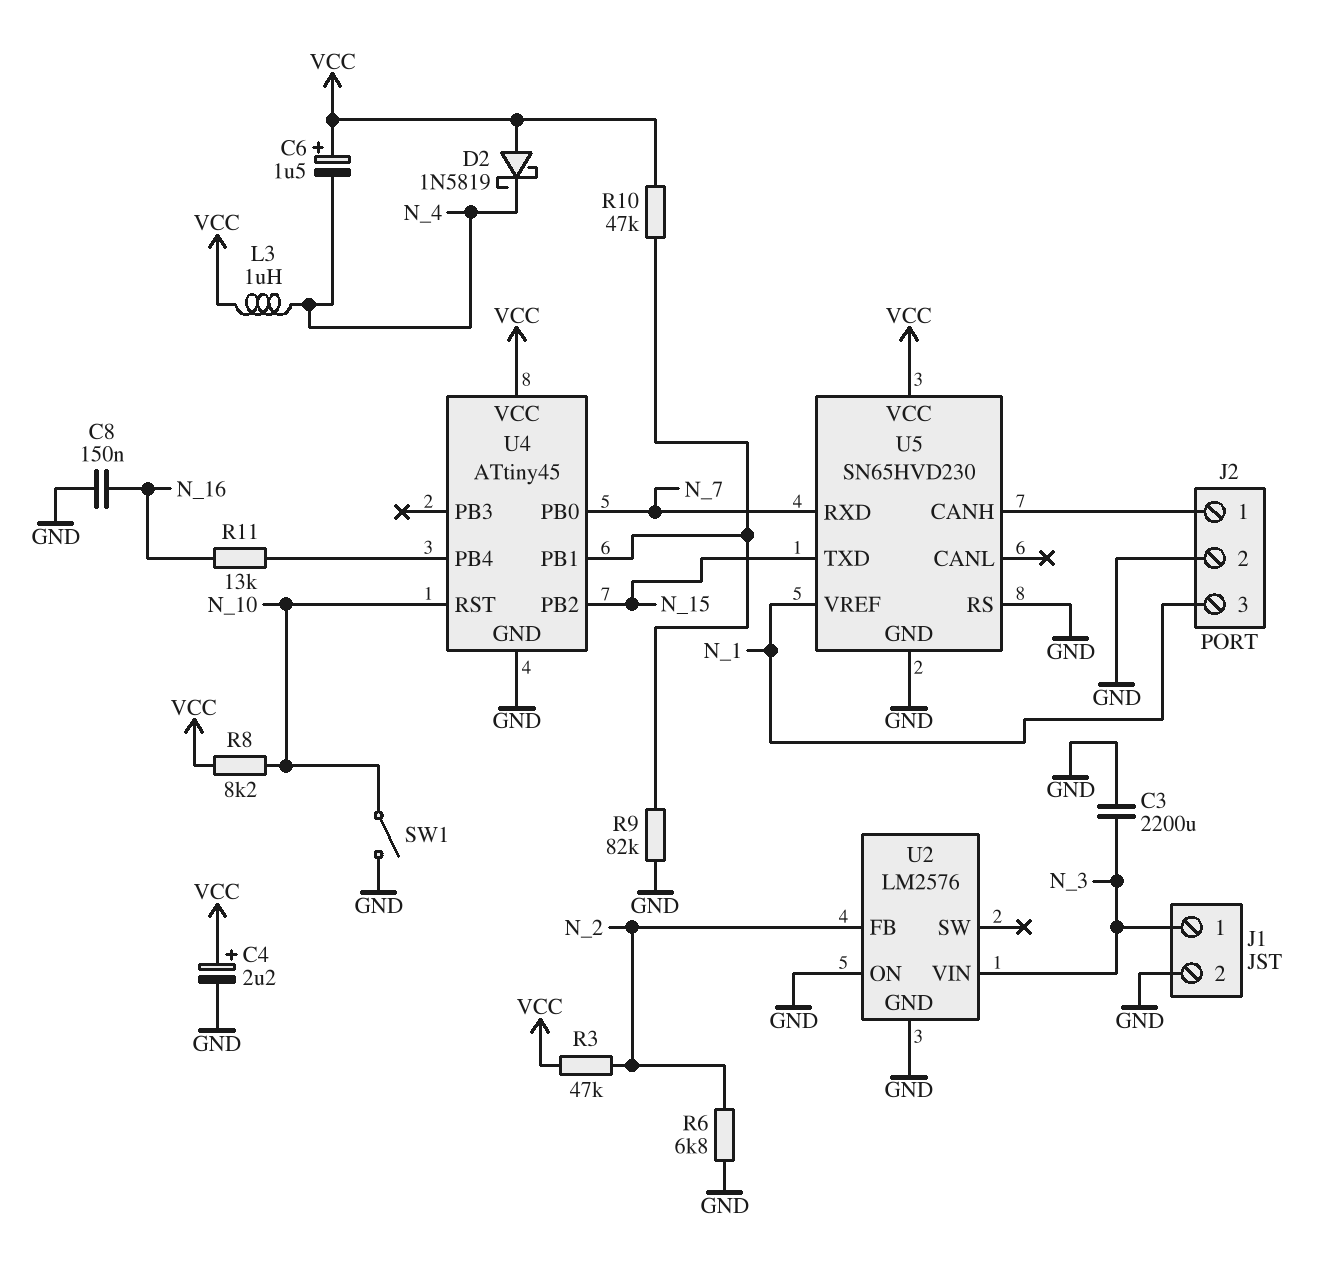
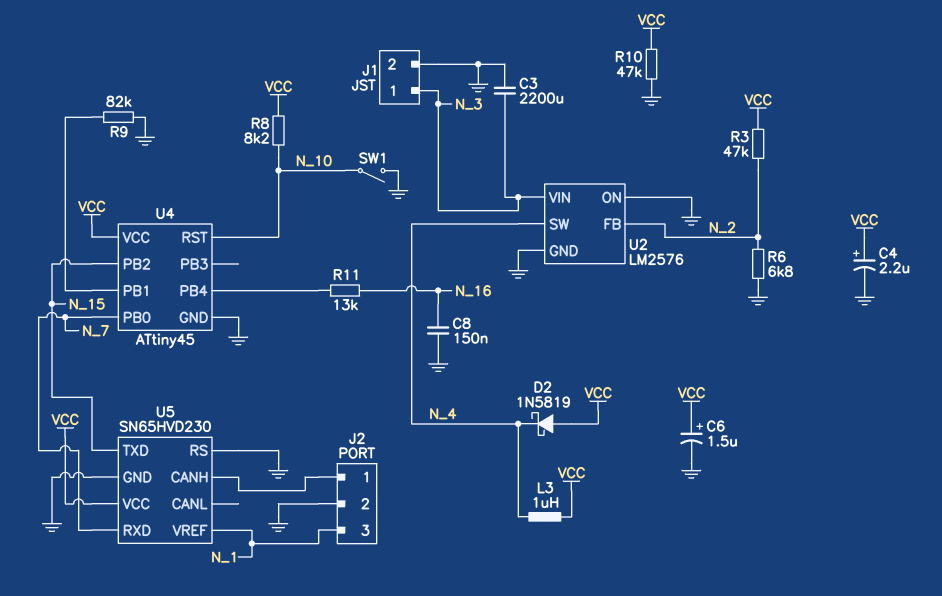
C6: 1.5uF (plus VCC, minus N_4) -> 1.5uF (plus VCC, minus GND)
R10: 47k (U4/PB1, VCC) -> 47k (GND, VCC)
U2 pin SW: none -> N_4

